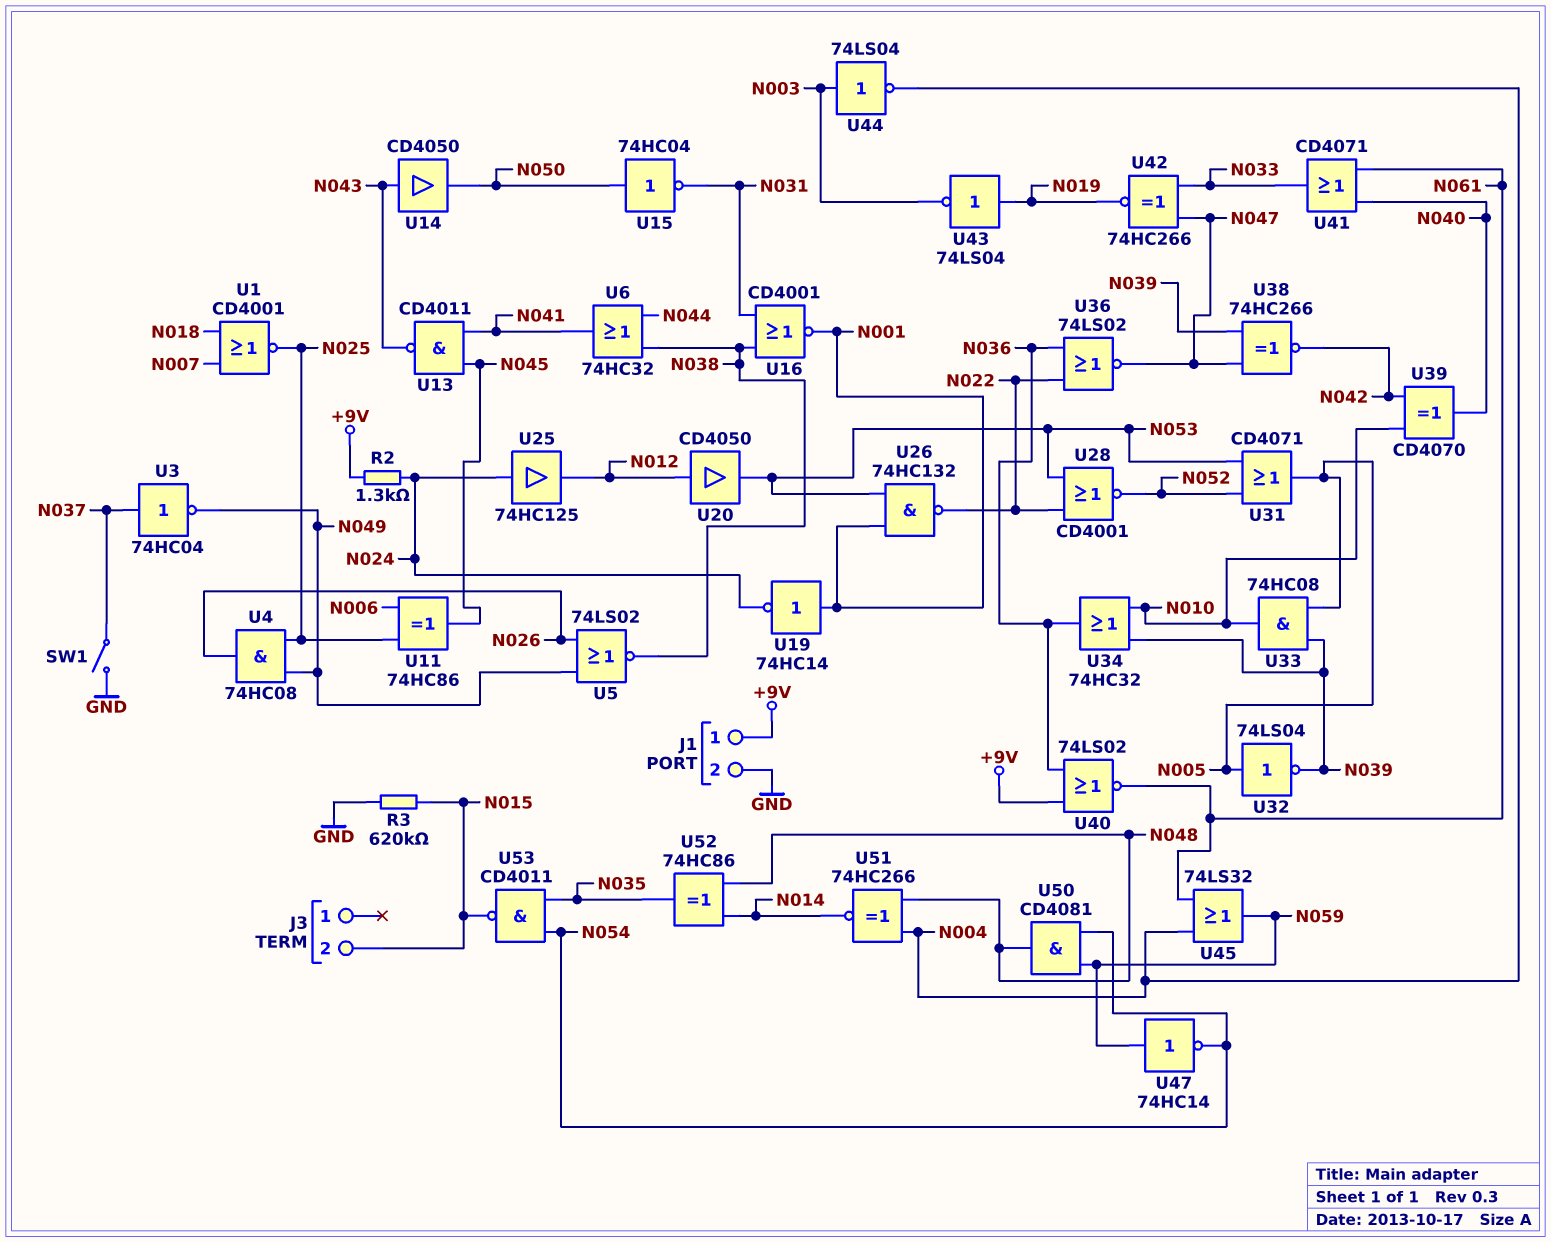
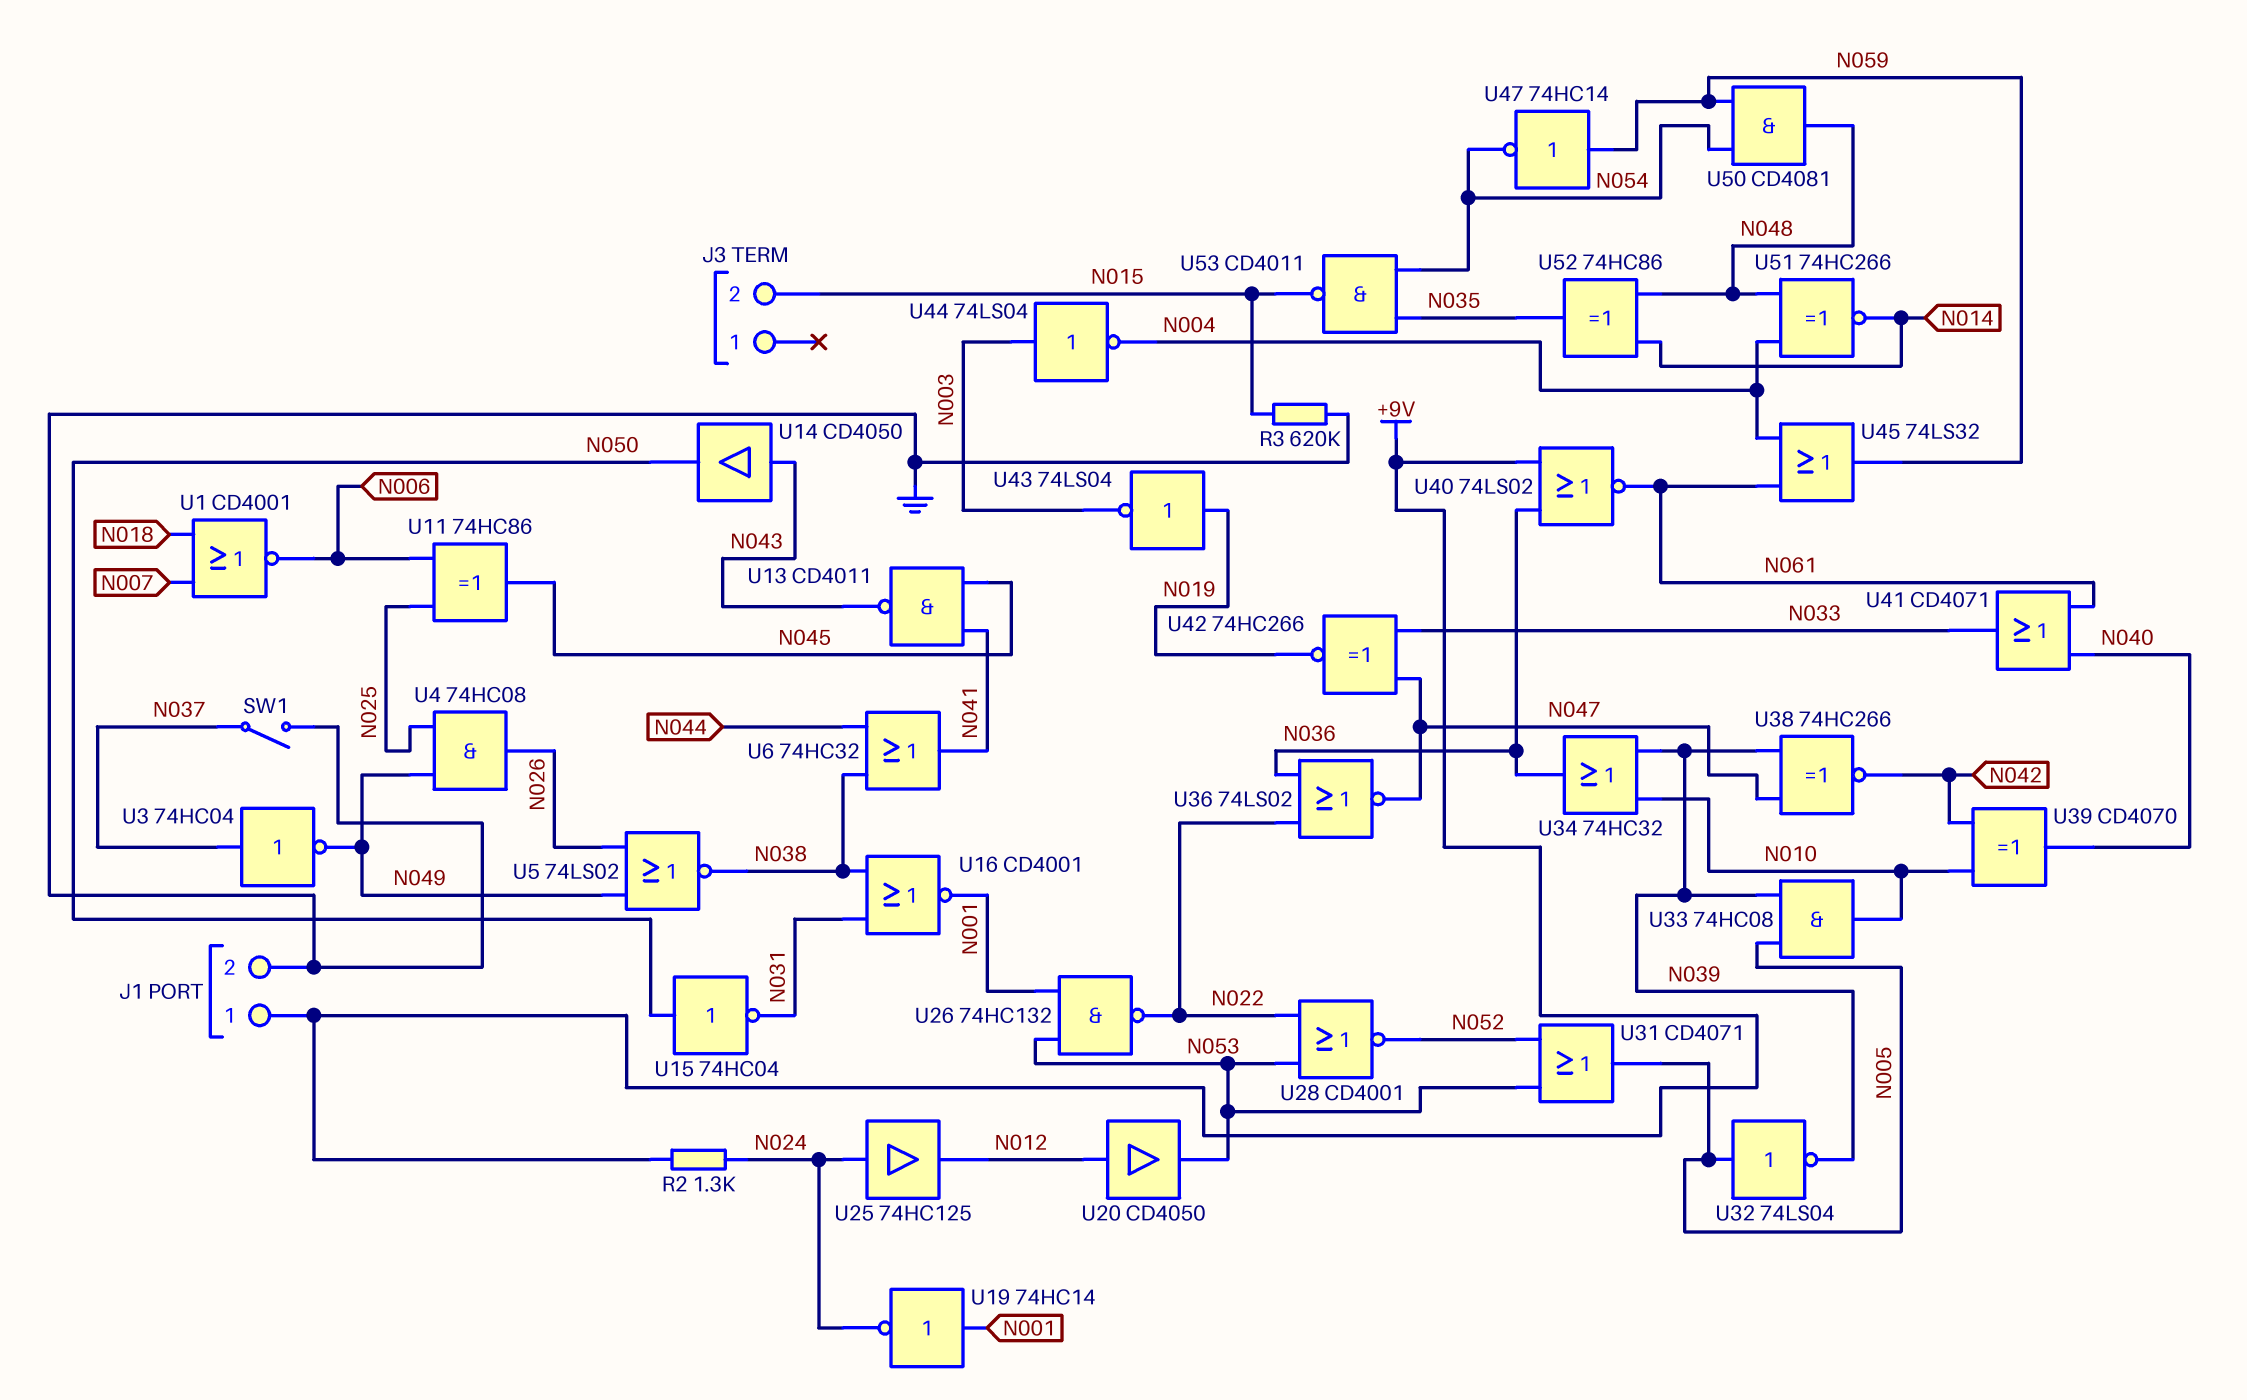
U1: NOR CD4001 (in N007, in N018, out N025) -> NOR CD4001 (in N007, in N018, out N006)

